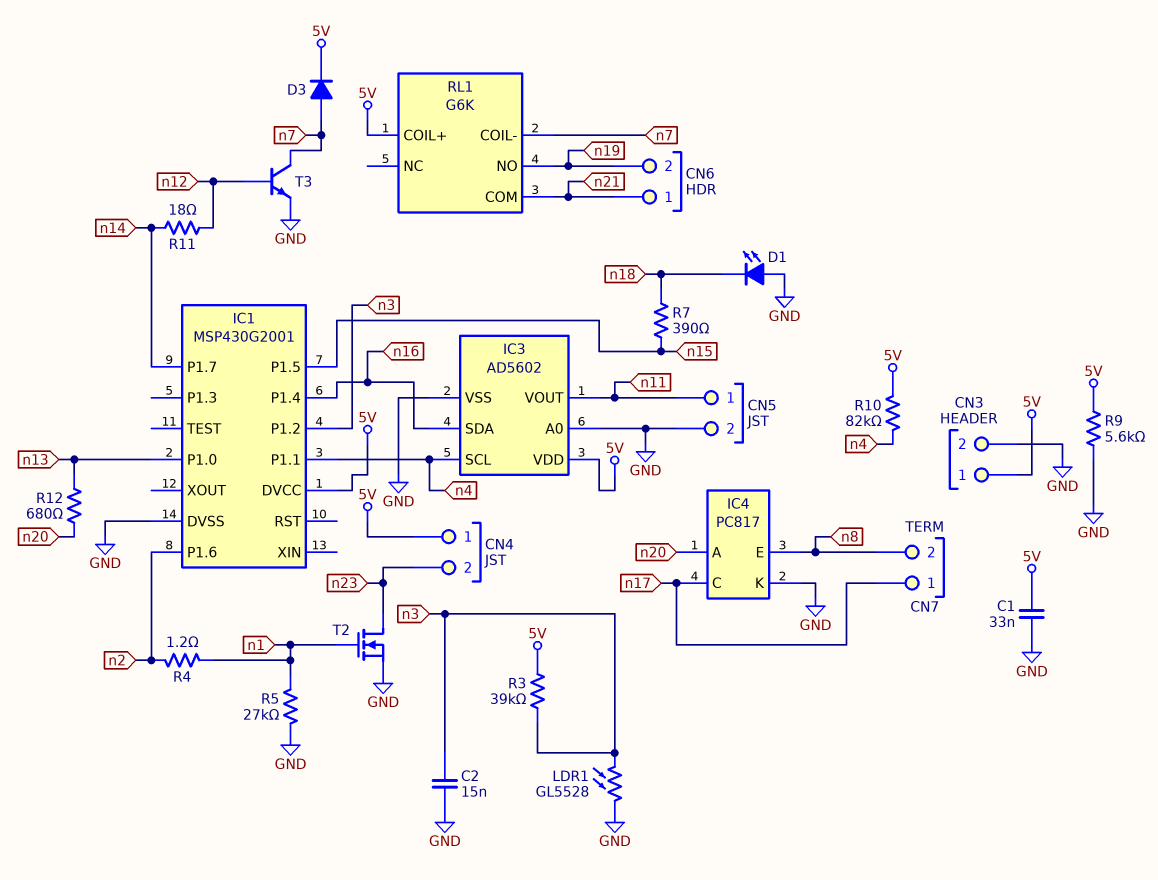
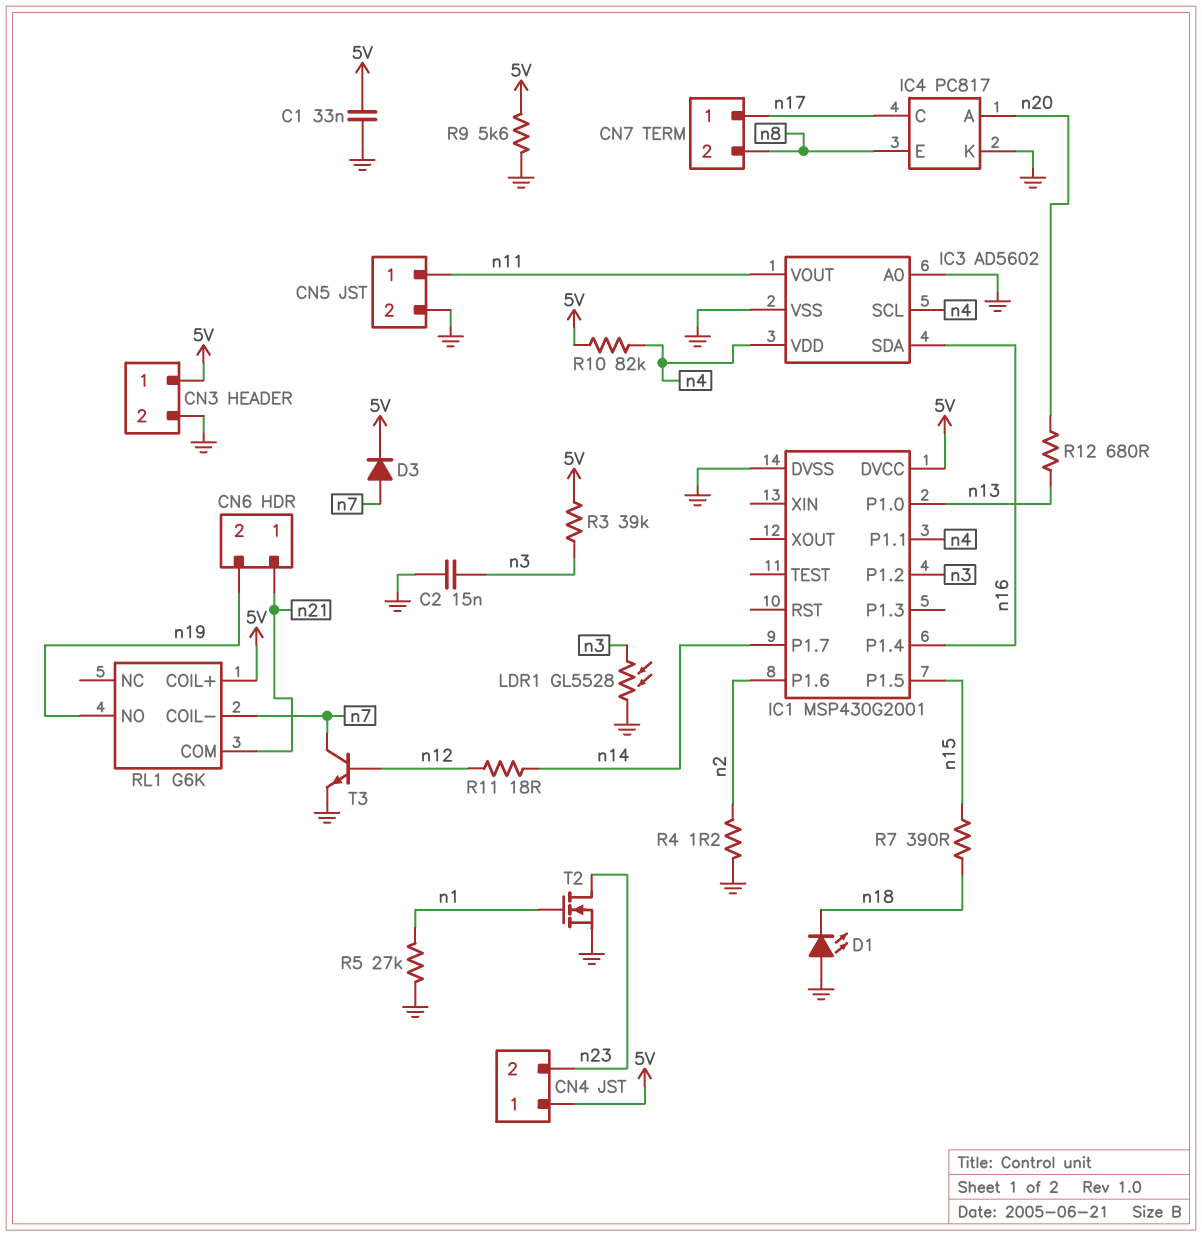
IC3 pin VDD: 5V -> n4
R4: 1.2 (n1, n2) -> 1.2 (GND, n2)

